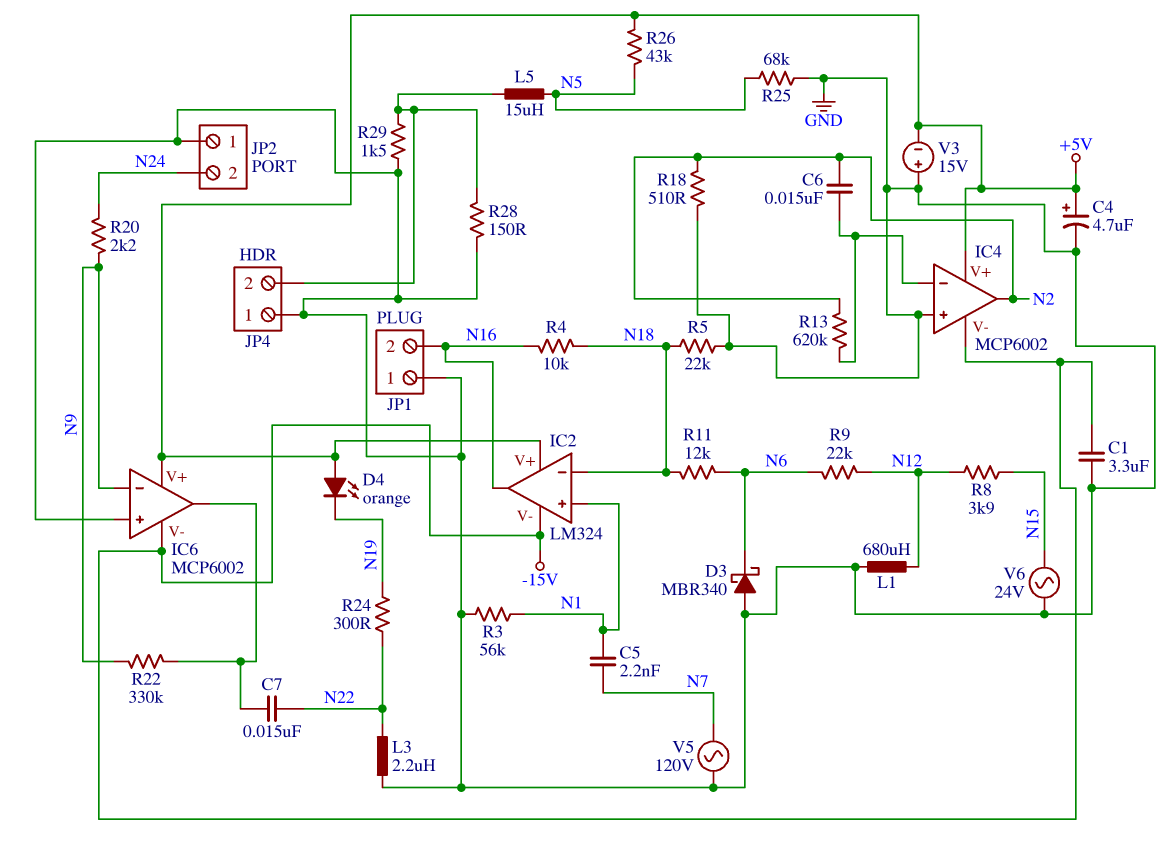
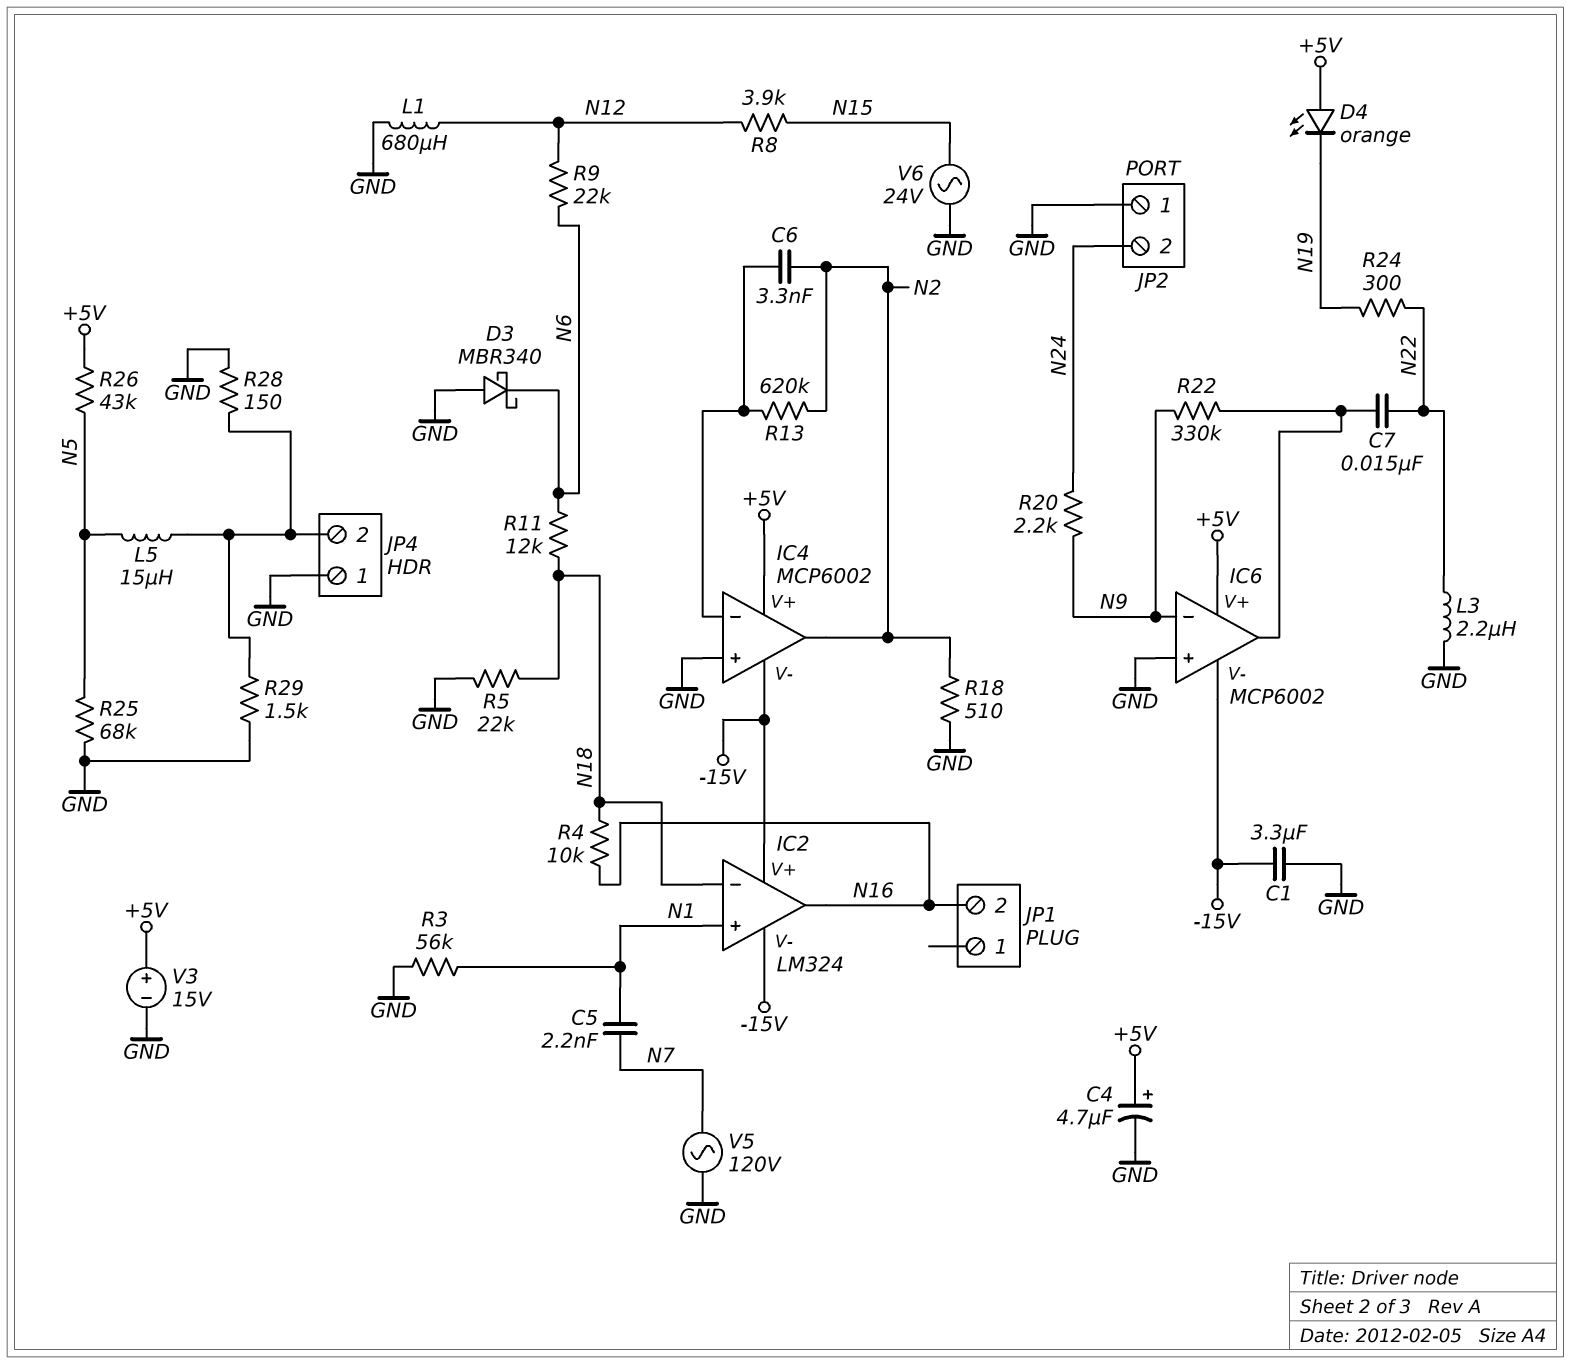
C6: 15nF (IC4/in-, N2) -> 3.3nF (IC4/in-, N2)
IC2 pin V+: +5V -> -15V
JP1 pin 1: GND -> none
V3: 15V (plus GND, minus +5V) -> 15V (plus +5V, minus GND)

